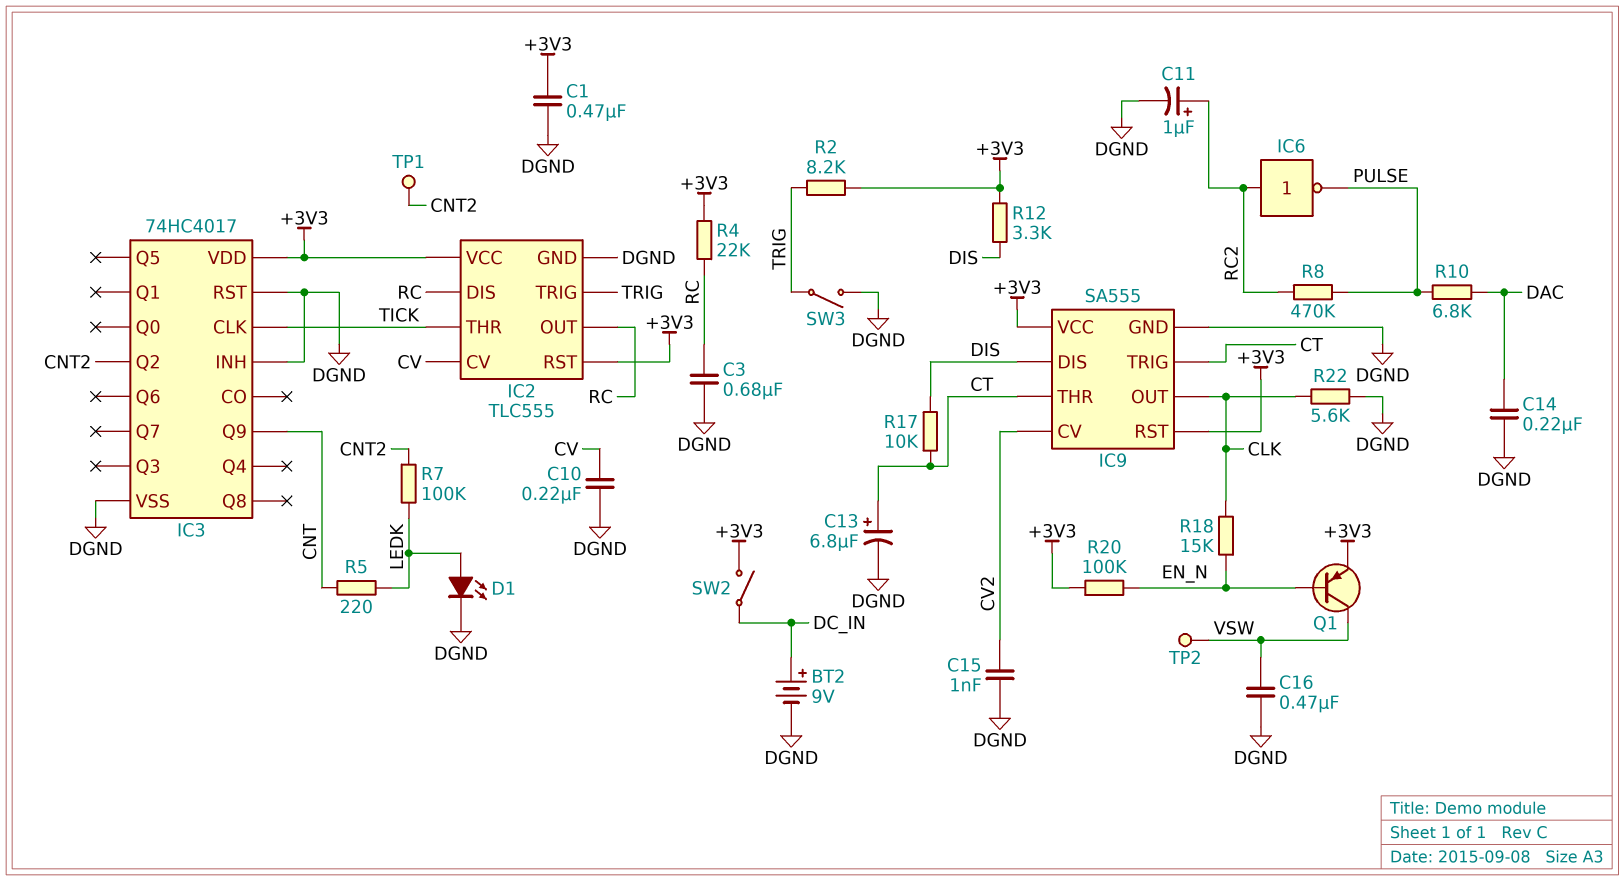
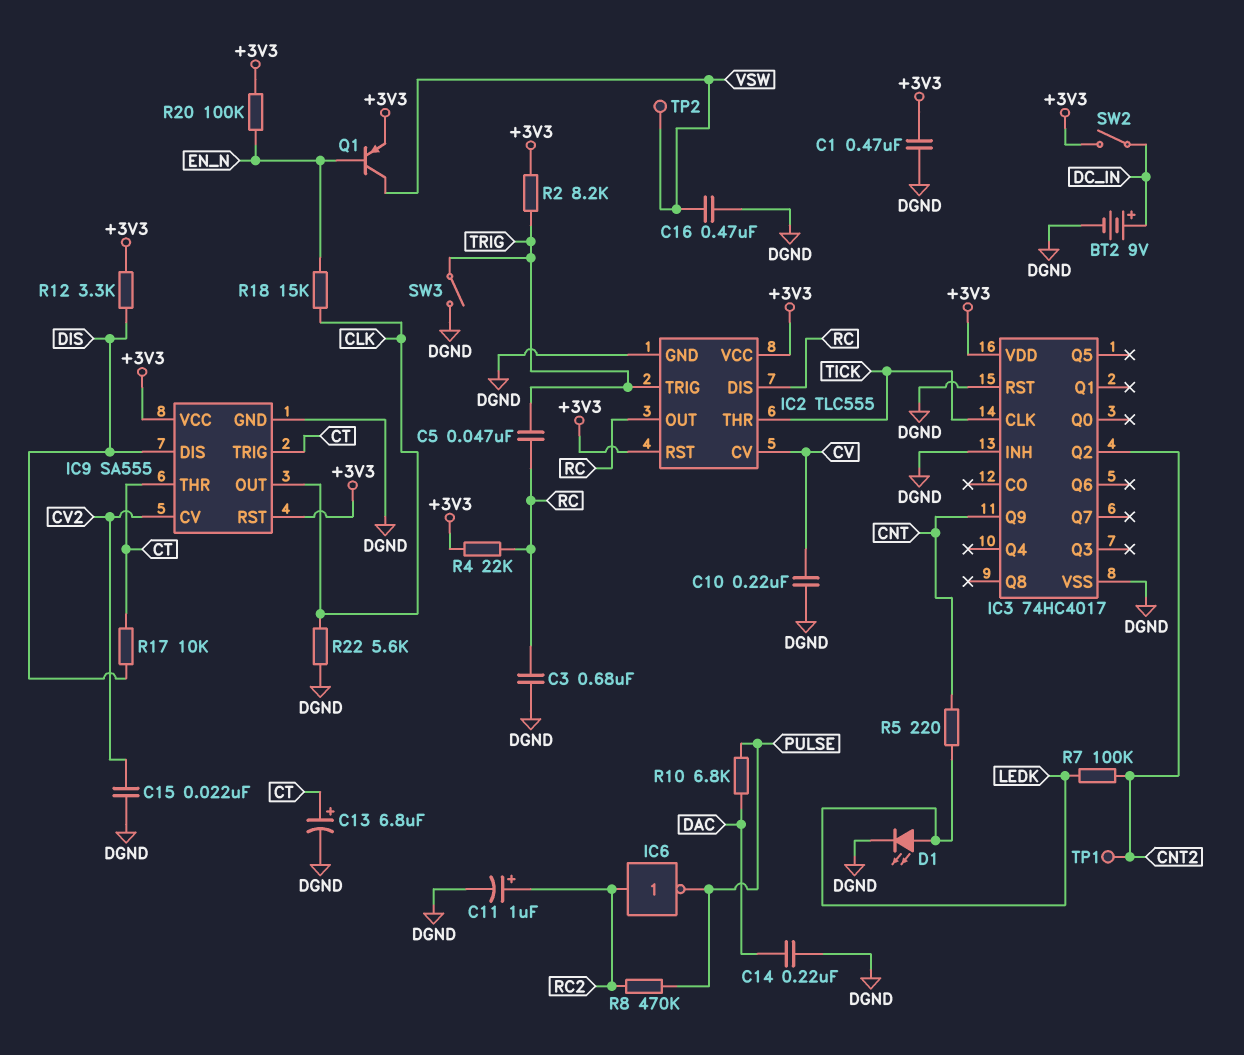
C5: none -> 47nF (RC, TRIG)
C15: 1nF (CV2, DGND) -> 22nF (CV2, DGND)

